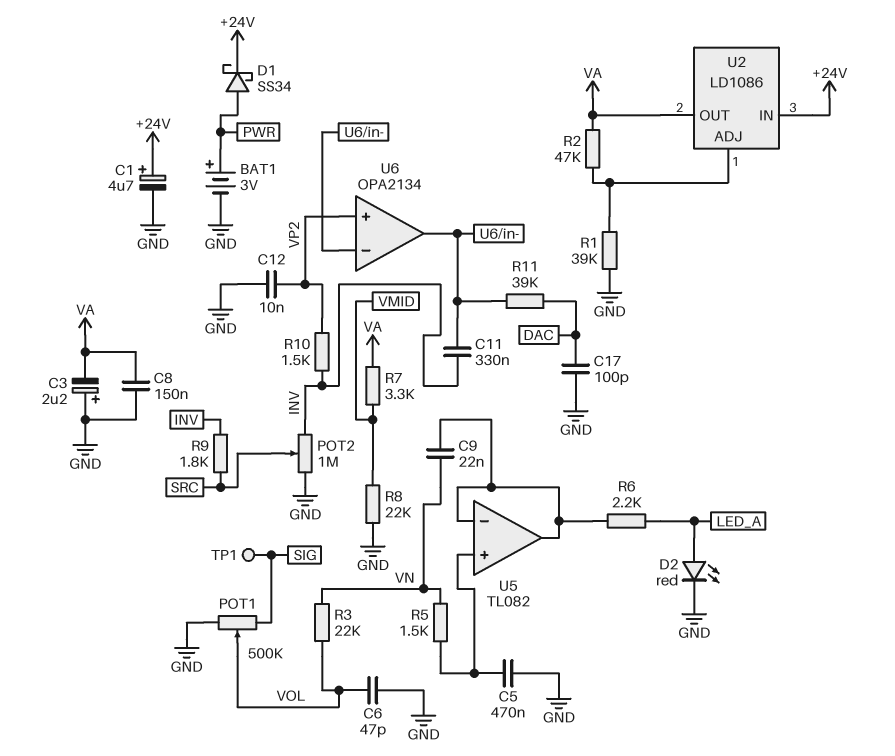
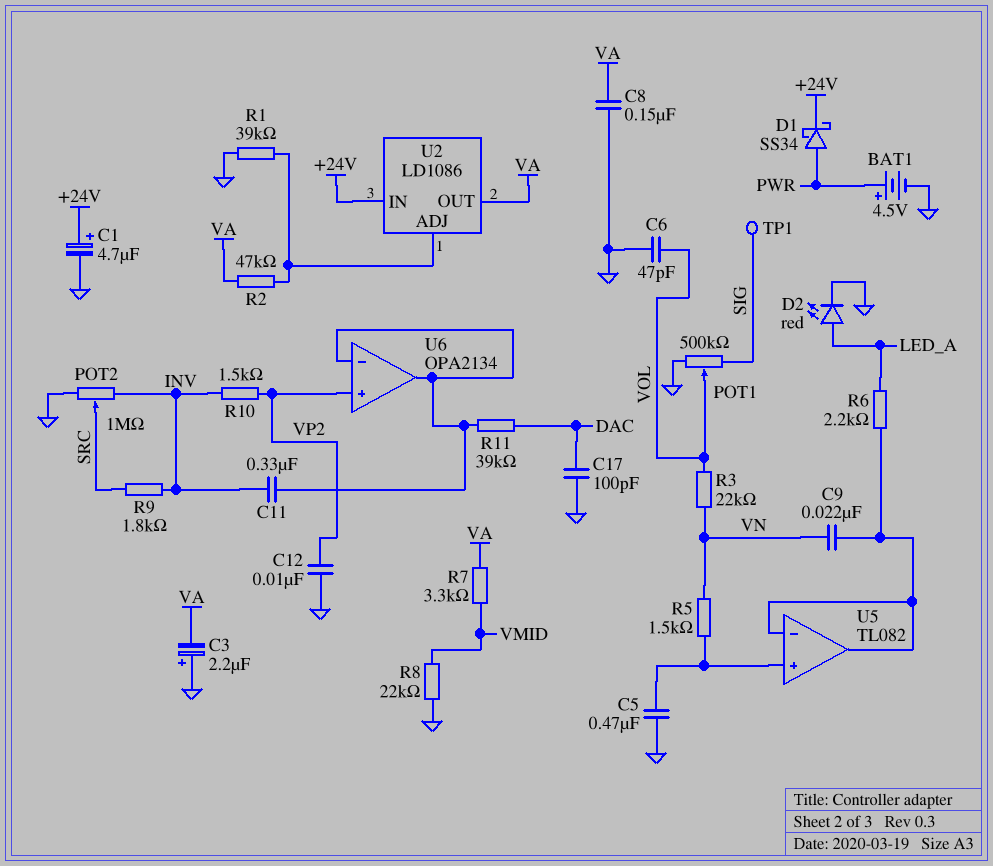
BAT1: 3V (plus PWR, minus GND) -> 4.5V (plus PWR, minus GND)

